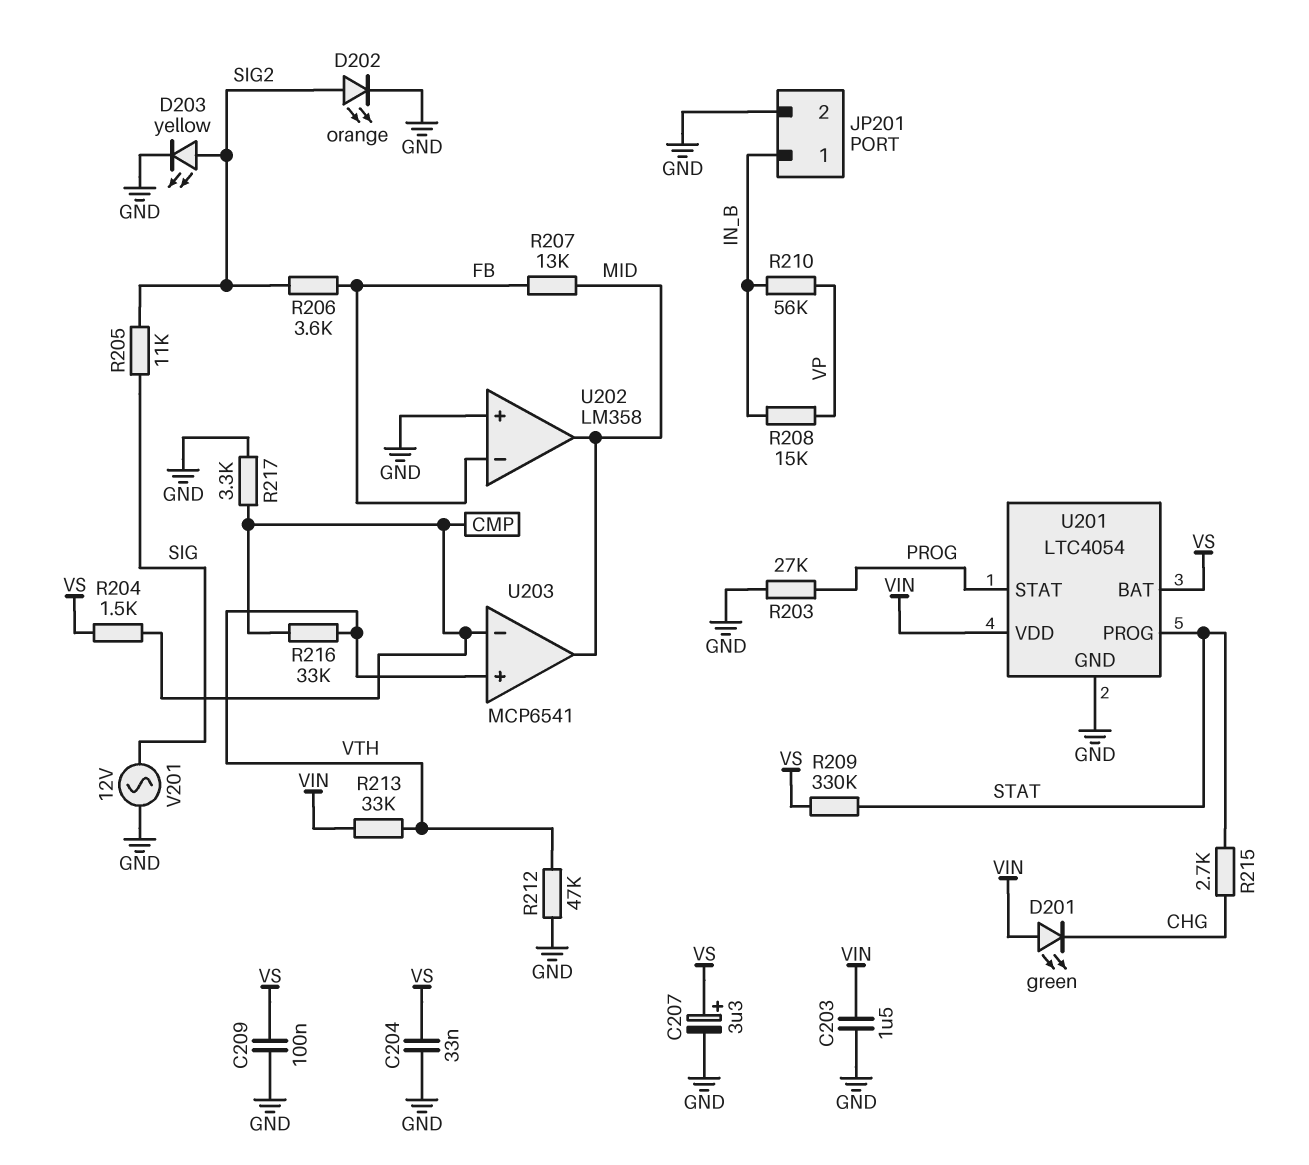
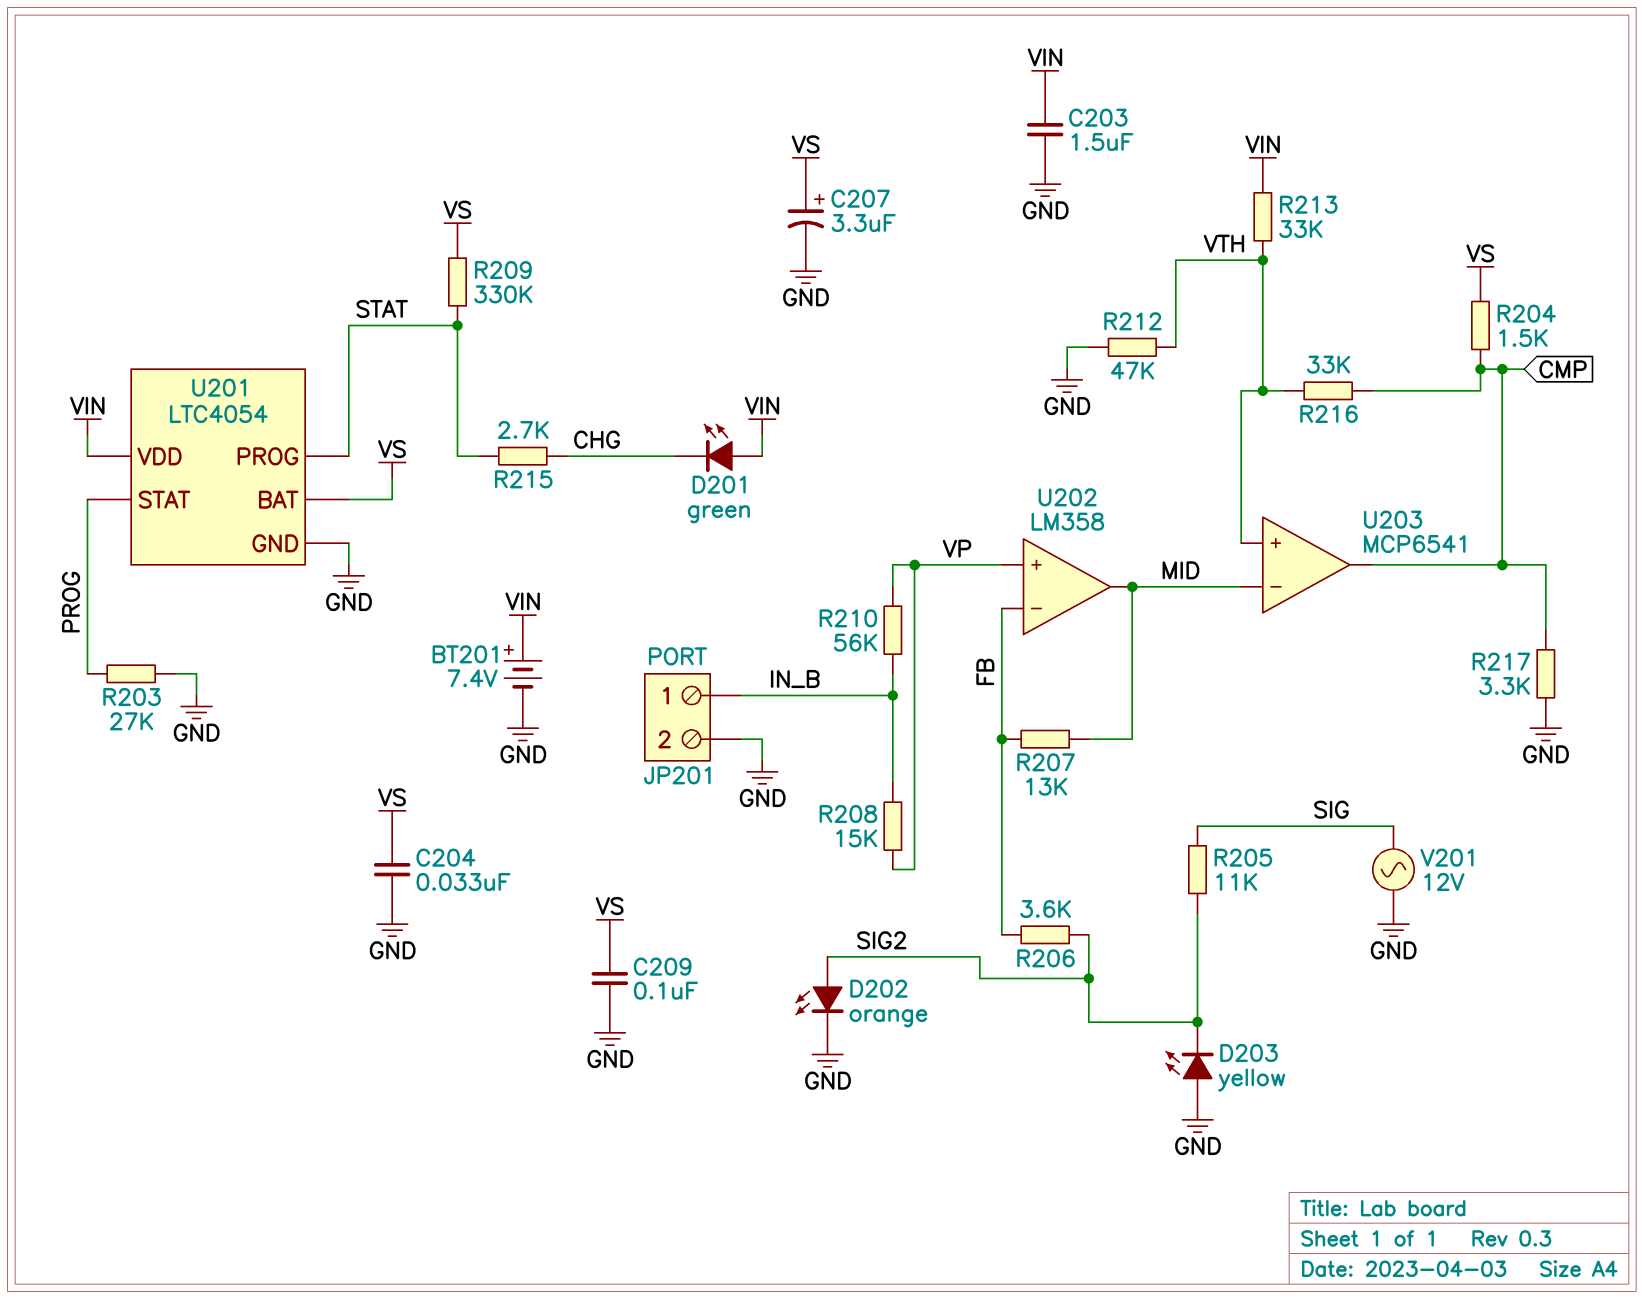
BT201: none -> 7.4V (plus VIN, minus GND)
D203: LED yellow (A SIG2, K GND) -> LED yellow (A GND, K SIG2)
U202 pin in+: GND -> VP
U203 pin in-: CMP -> MID
U203 pin out: MID -> CMP

